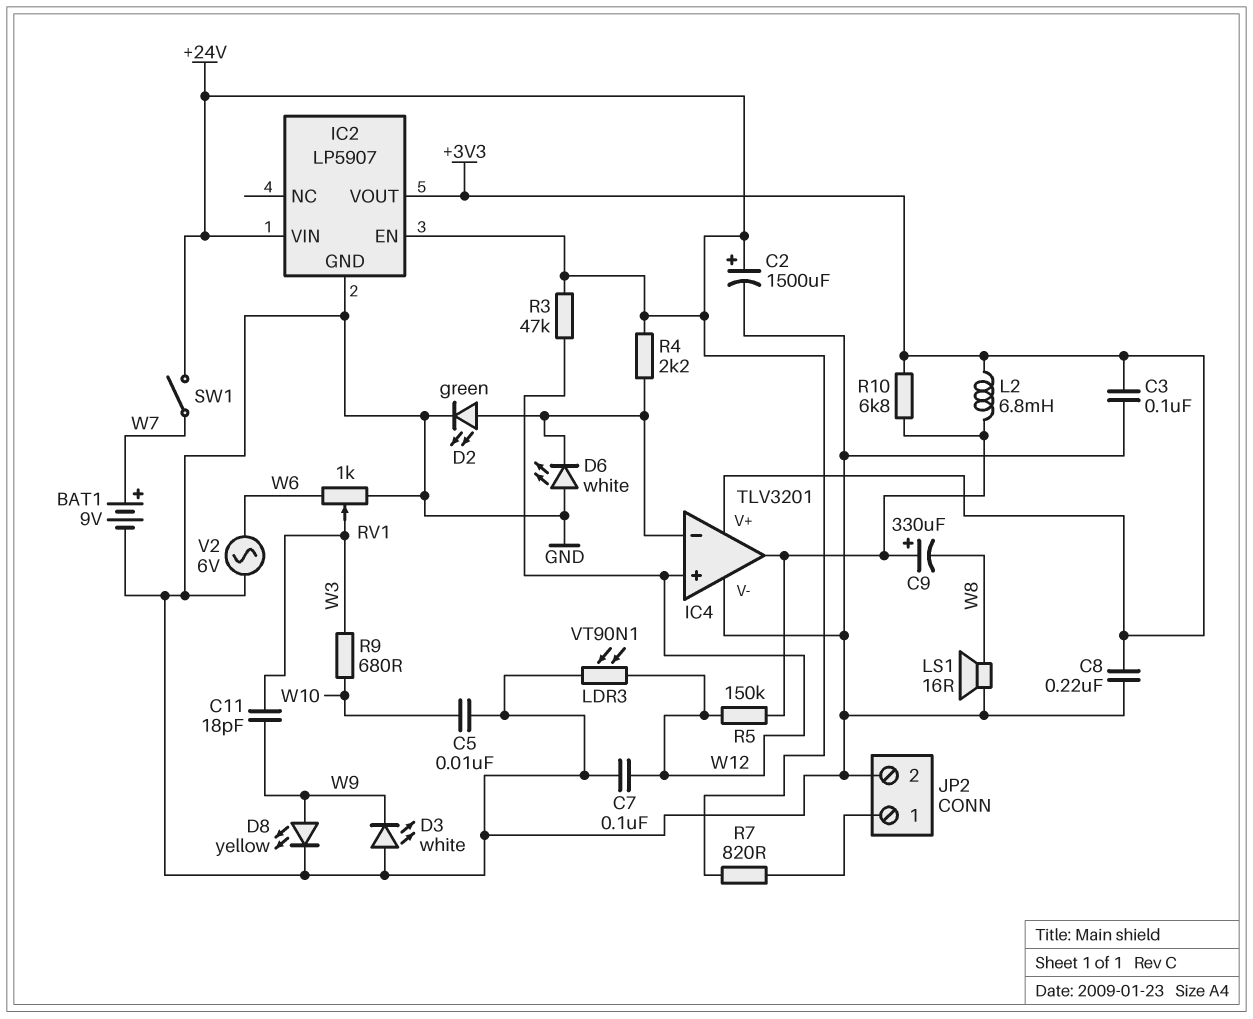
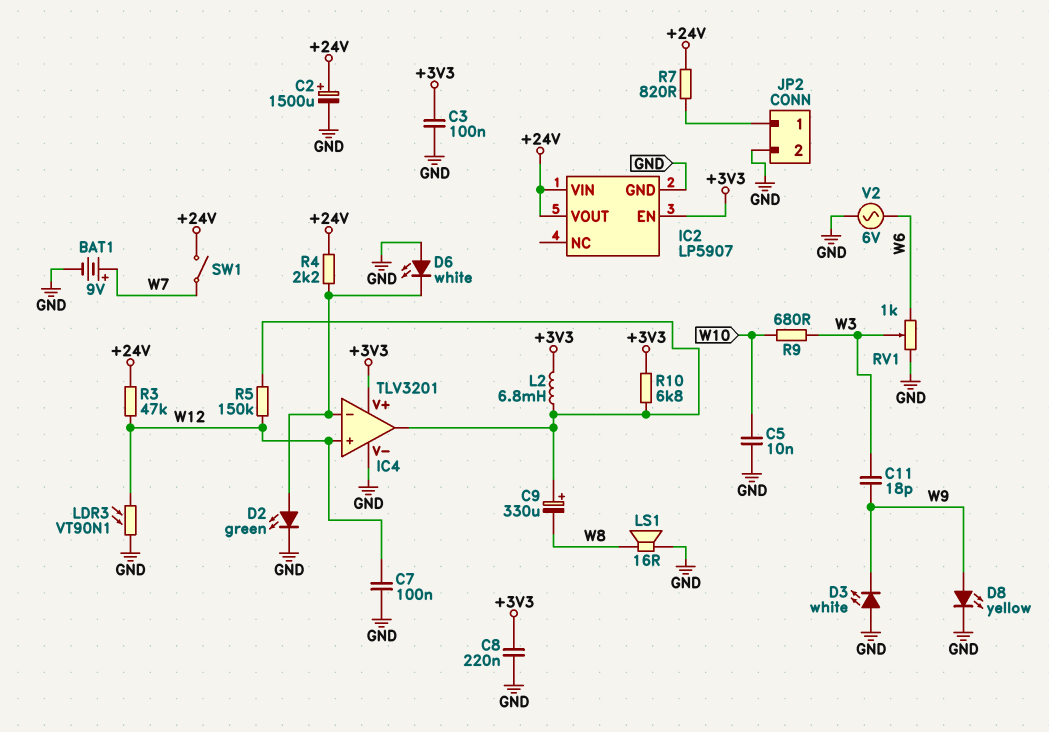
IC2 pin EN: +24V -> +3V3
IC2 pin VOUT: +3V3 -> +24V

